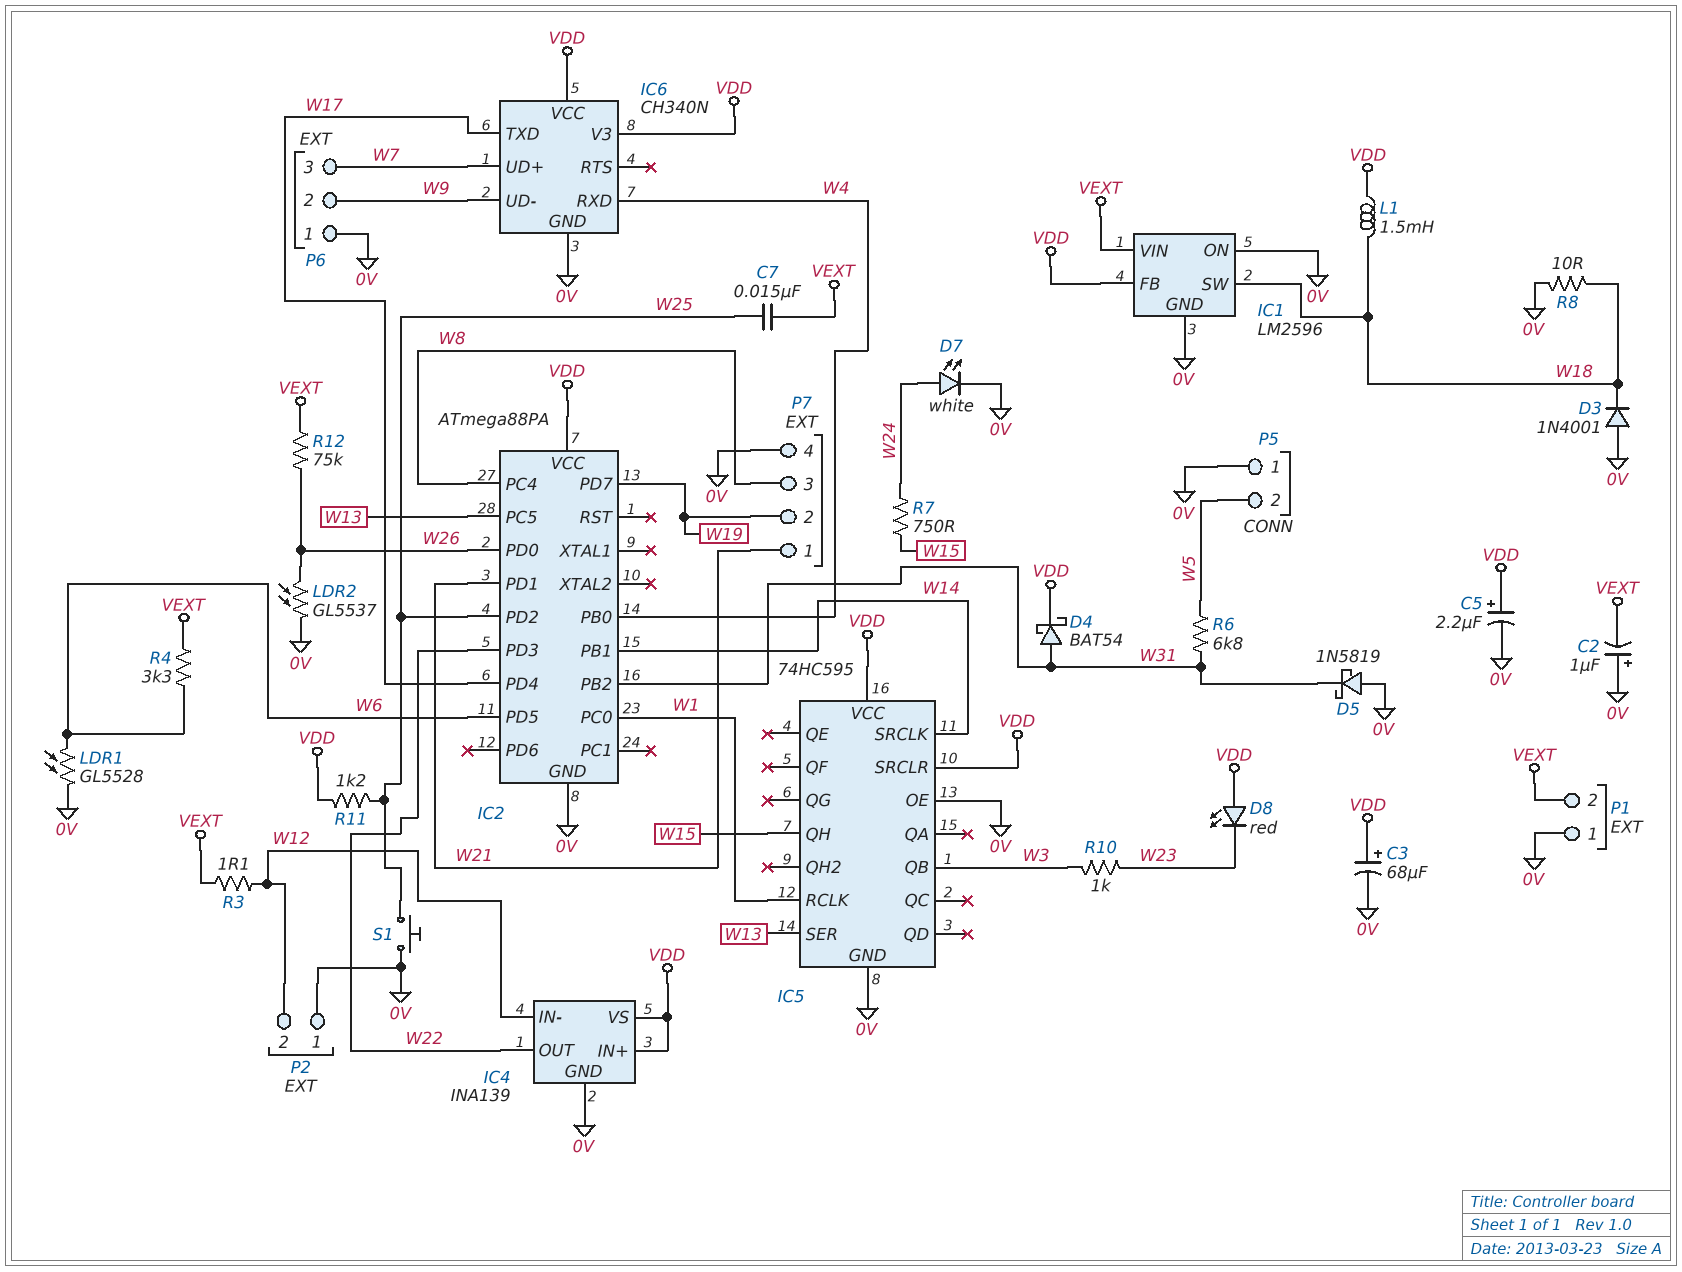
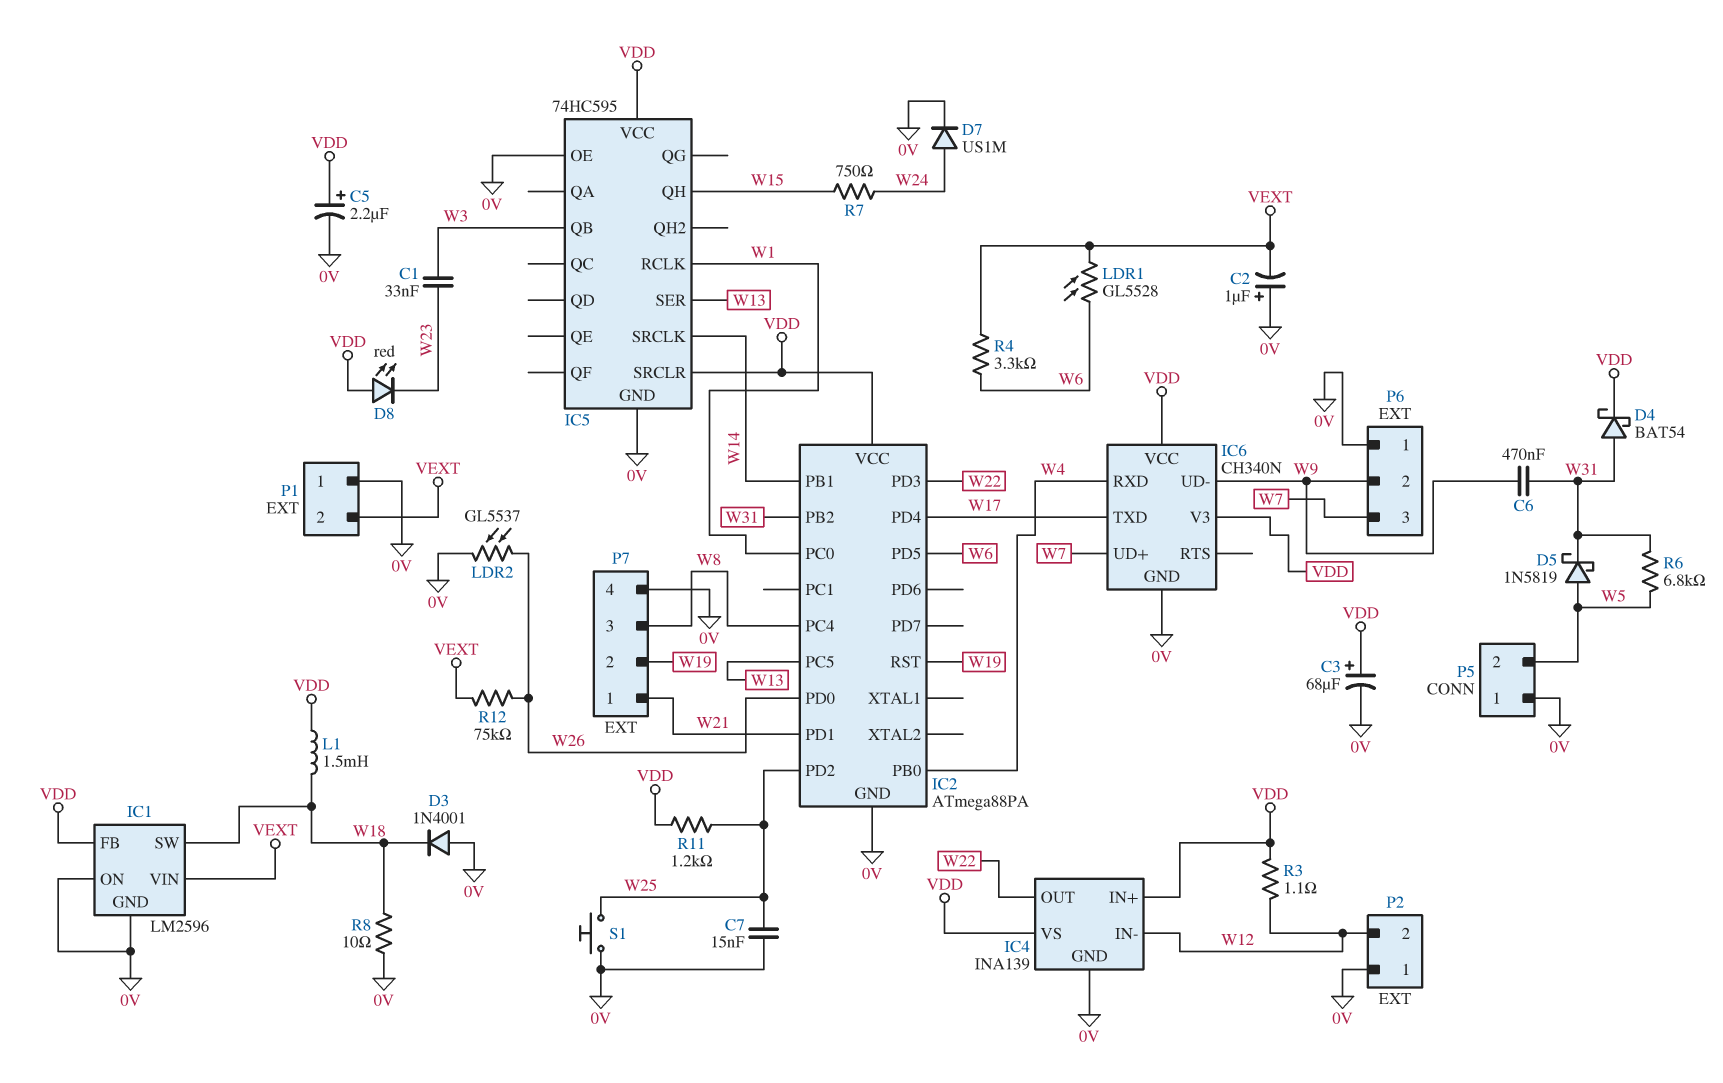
C1: none -> 33nF (W3, W23)
C6: none -> 470nF (W9, W31)
C7: 15nF (VEXT, W25) -> 15nF (0V, W25)
D5: schottky 1N5819 (A 0V, K W31) -> schottky 1N5819 (A W5, K W31)
D7: LED white (A W24, K 0V) -> diode US1M (A W24, K 0V)
IC2 pin PD7: W19 -> none
IC2 pin RST: none -> W19
LDR1: GL5528 (0V, W6) -> GL5528 (VEXT, W6)
R3: 1.1 (VEXT, W12) -> 1.1 (VDD, W12)
R10: 1k (W3, W23) -> none

